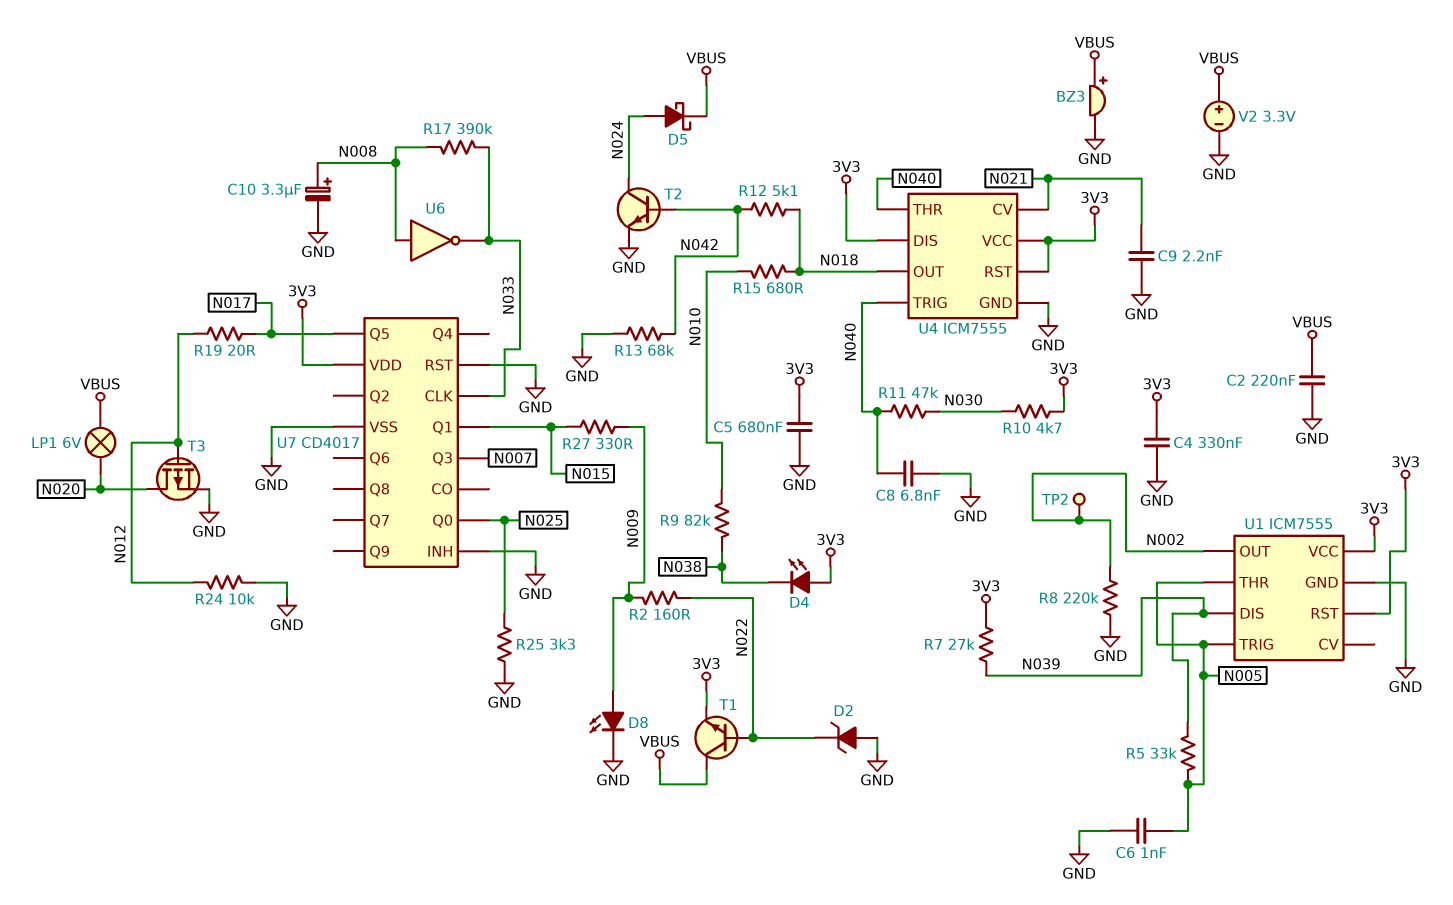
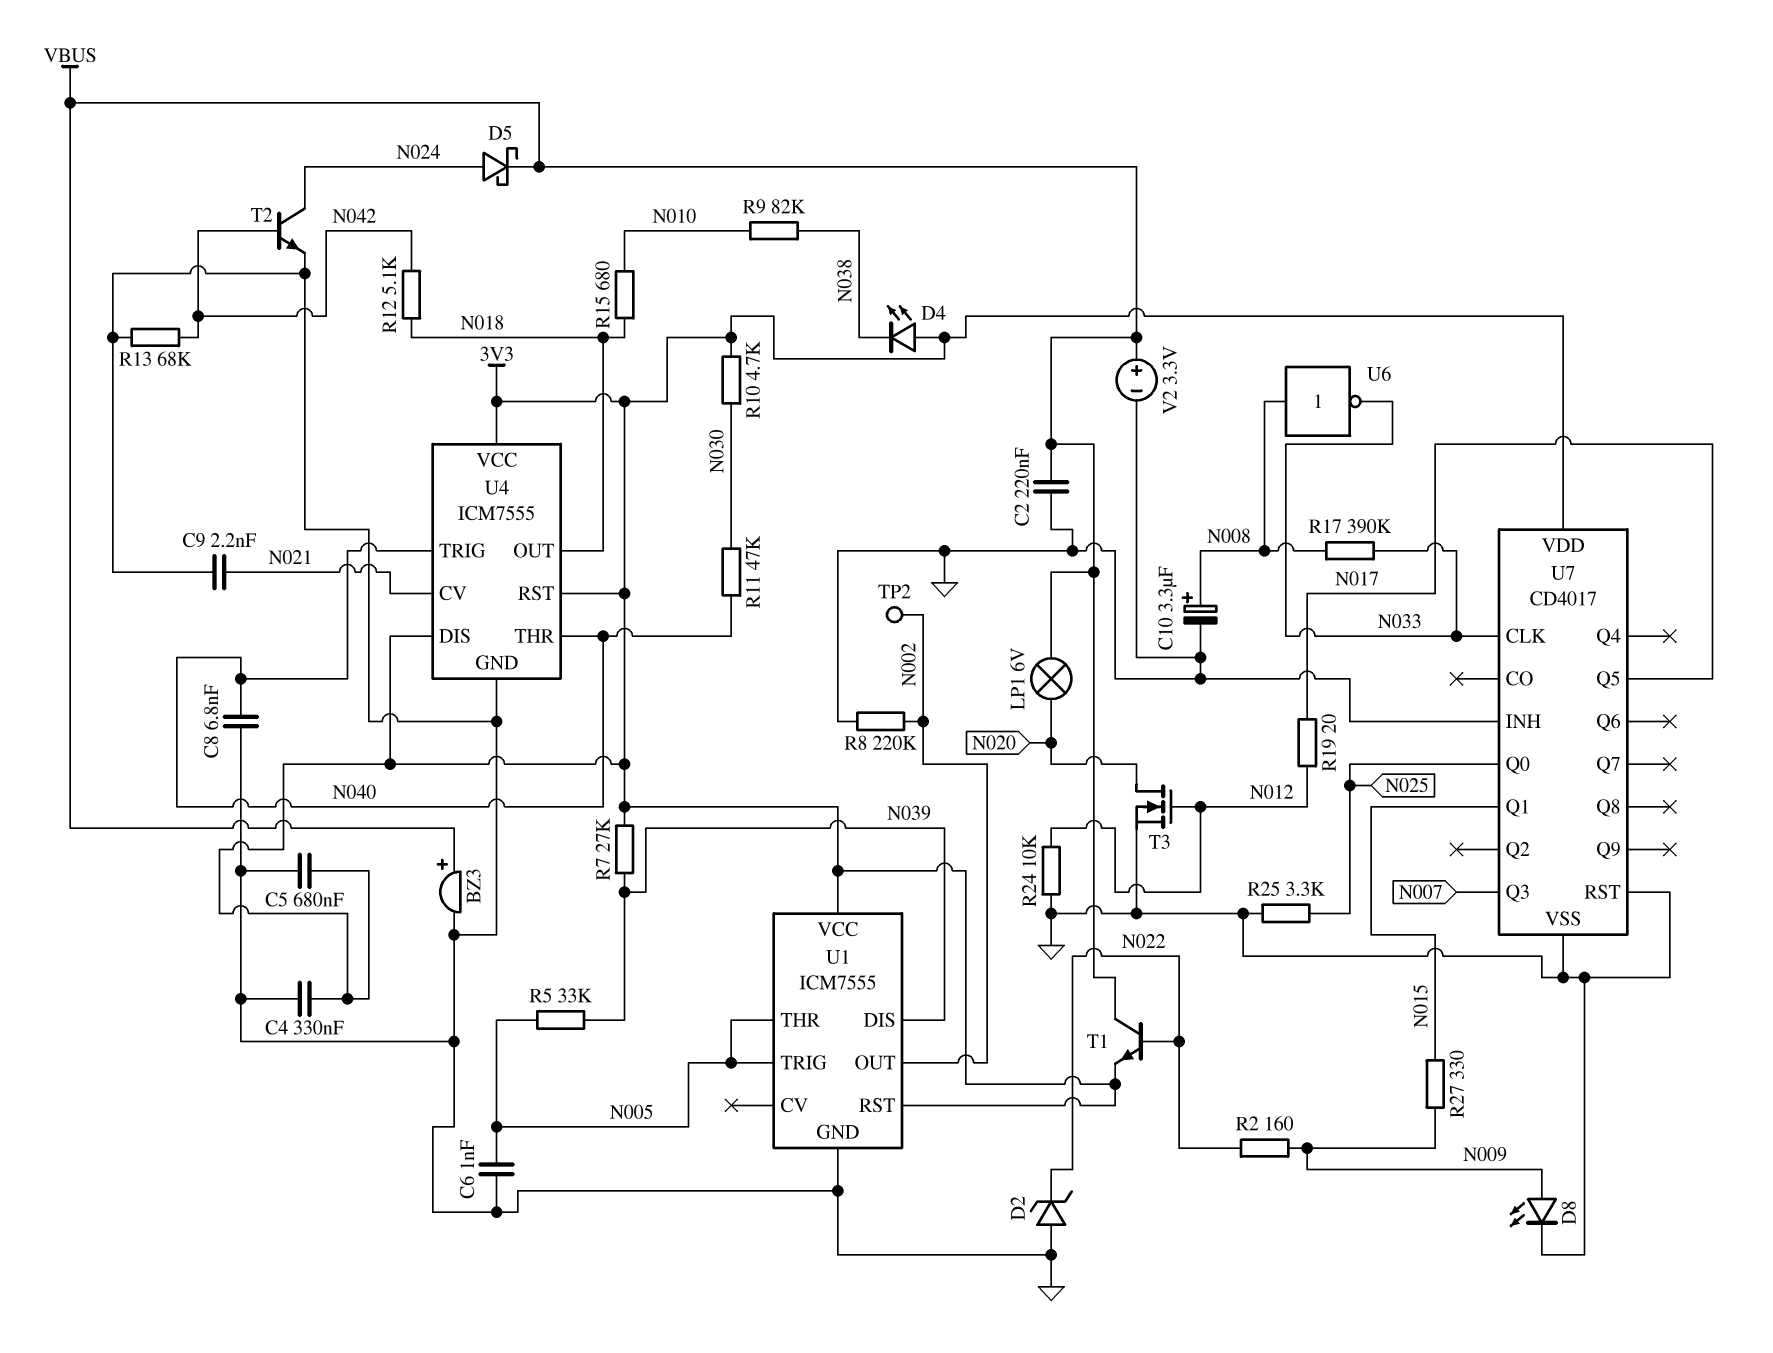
T3: PMOS (G N012, D N020, S GND) -> NMOS (G N012, D N020, S GND)

